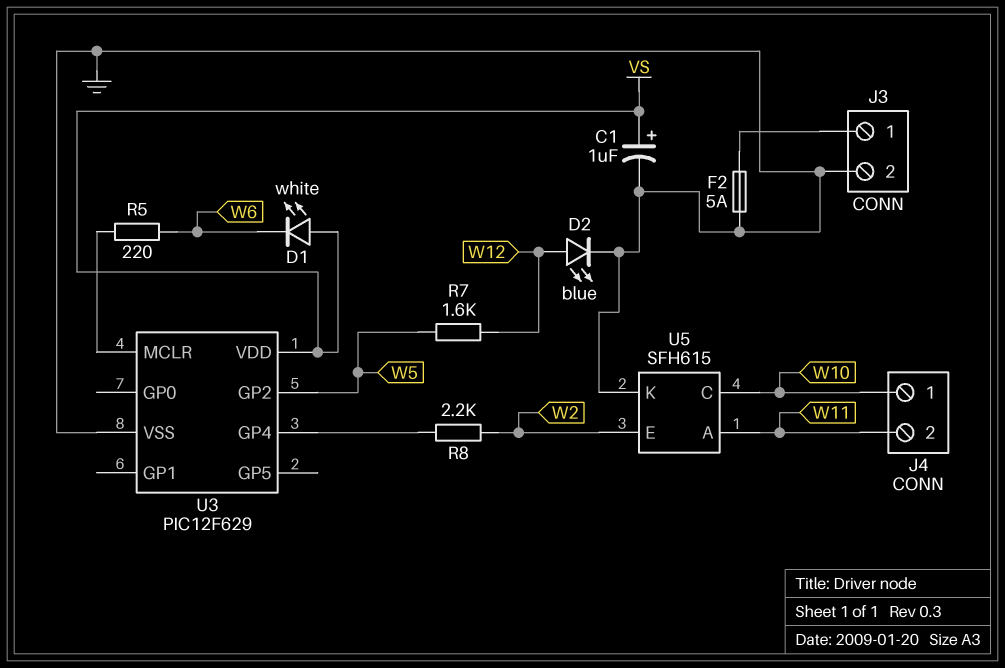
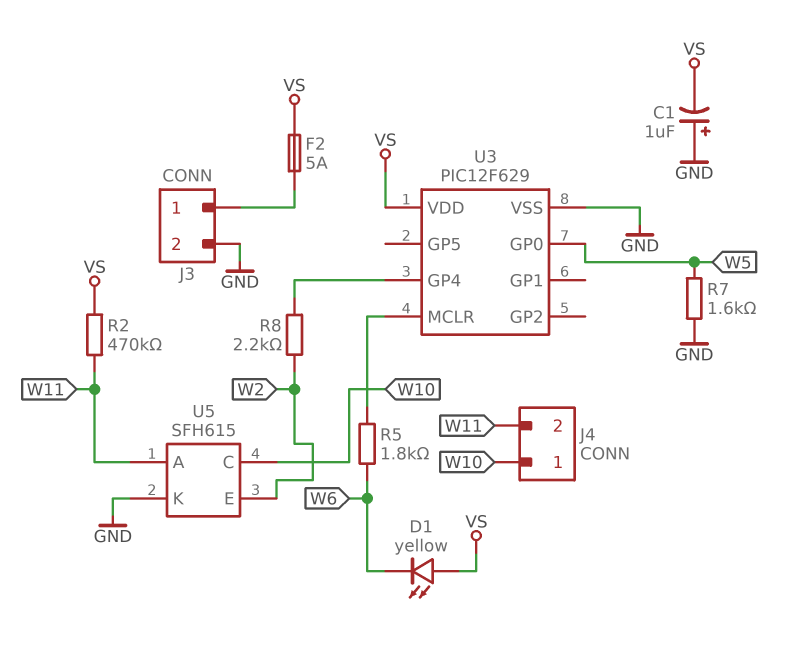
C1: 1uF (plus VS, minus GND) -> 1uF (plus GND, minus VS)
D1: LED white (A VS, K W6) -> LED yellow (A VS, K W6)
D2: LED blue (A W12, K GND) -> none
F2: 5A (GND, J3/1) -> 5A (J3/1, VS)
R2: none -> 470k (VS, W11)
R5: 220 (U3/MCLR, W6) -> 1.8k (U3/MCLR, W6)
R7: 1.6k (W5, W12) -> 1.6k (GND, W5)
U3 pin GP0: none -> W5
U3 pin GP2: W5 -> none

